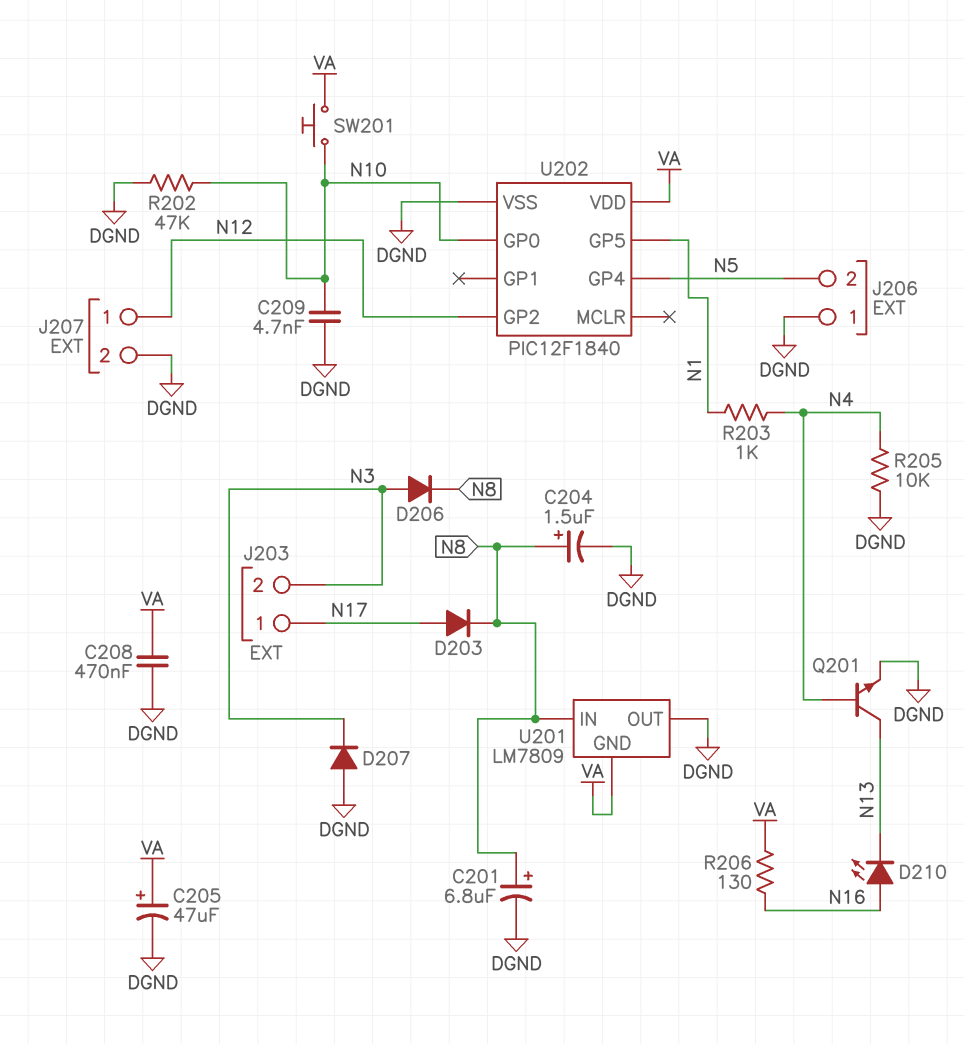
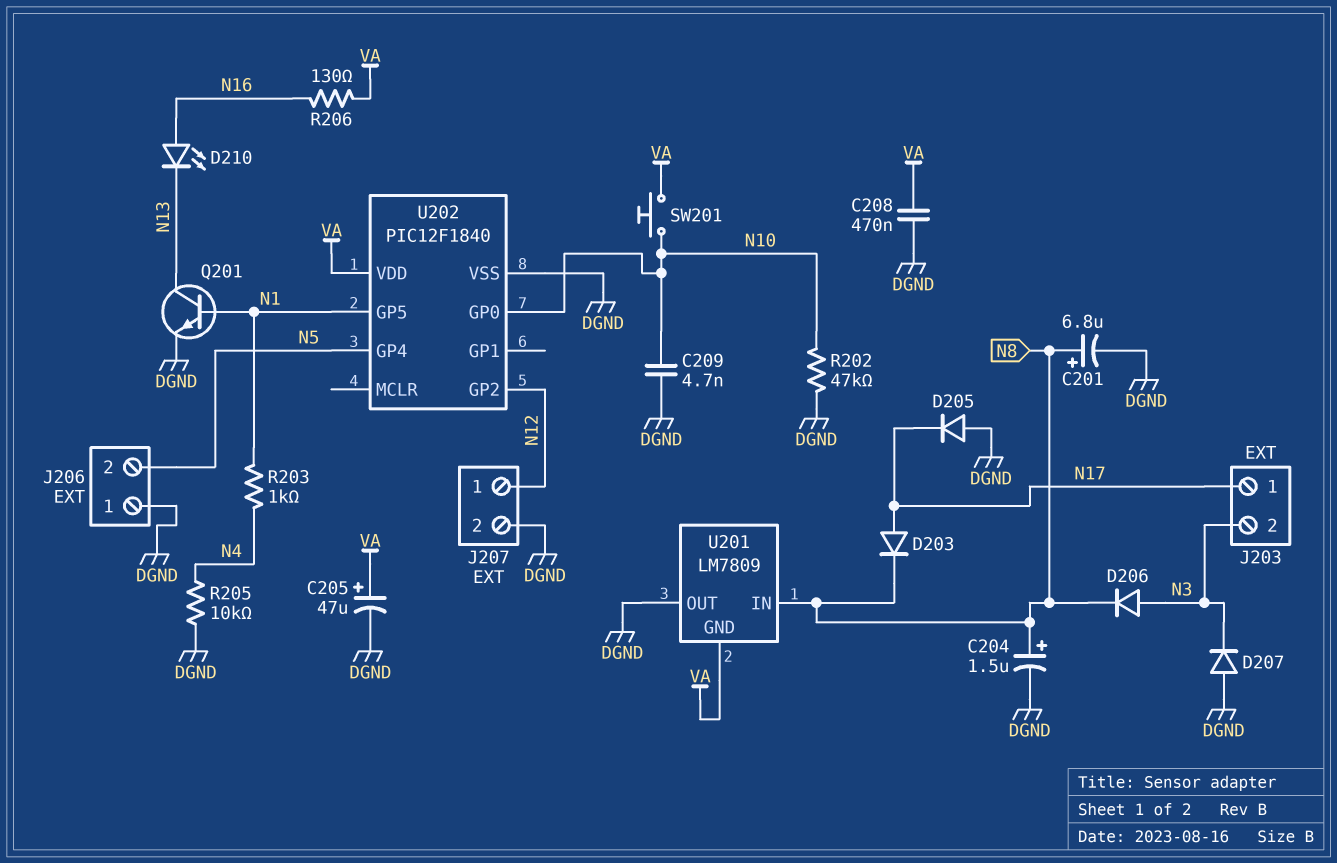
D205: none -> diode (A DGND, K N17)
Q201: NPN (B N4, C N13, E DGND) -> NPN (B N1, C N13, E DGND)

